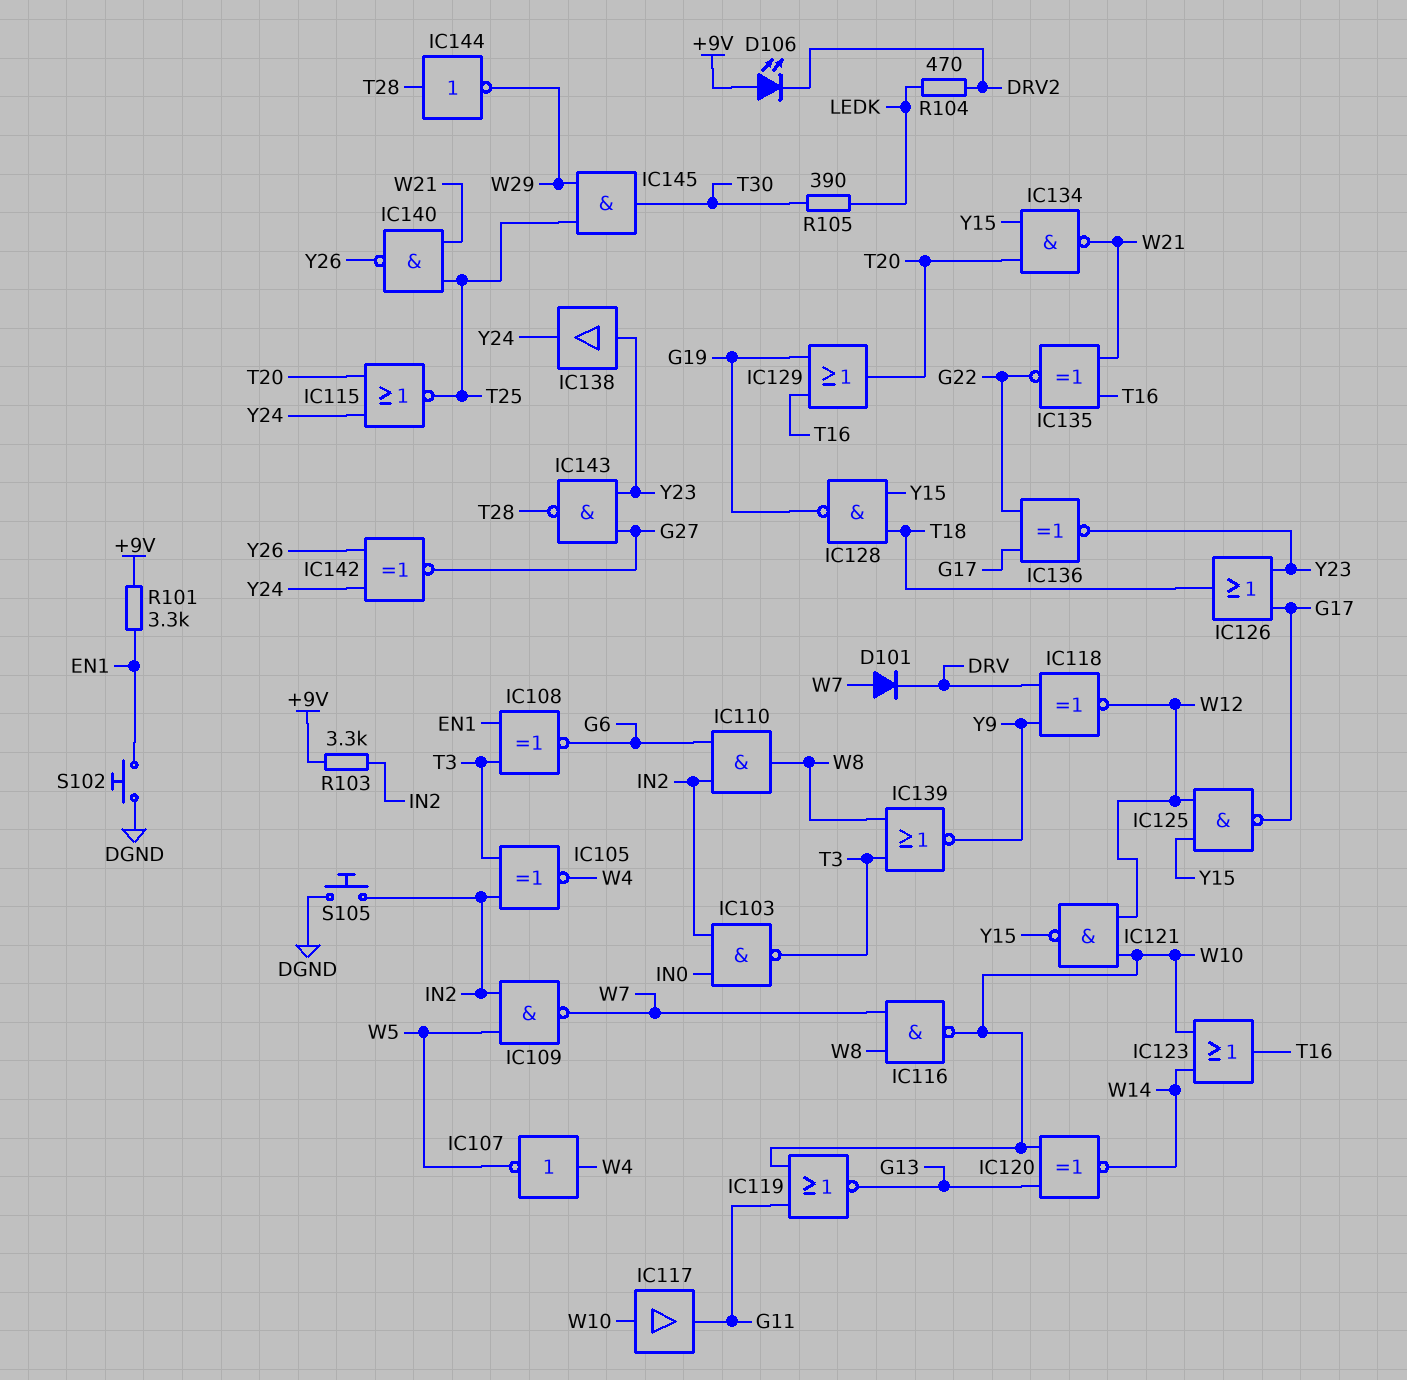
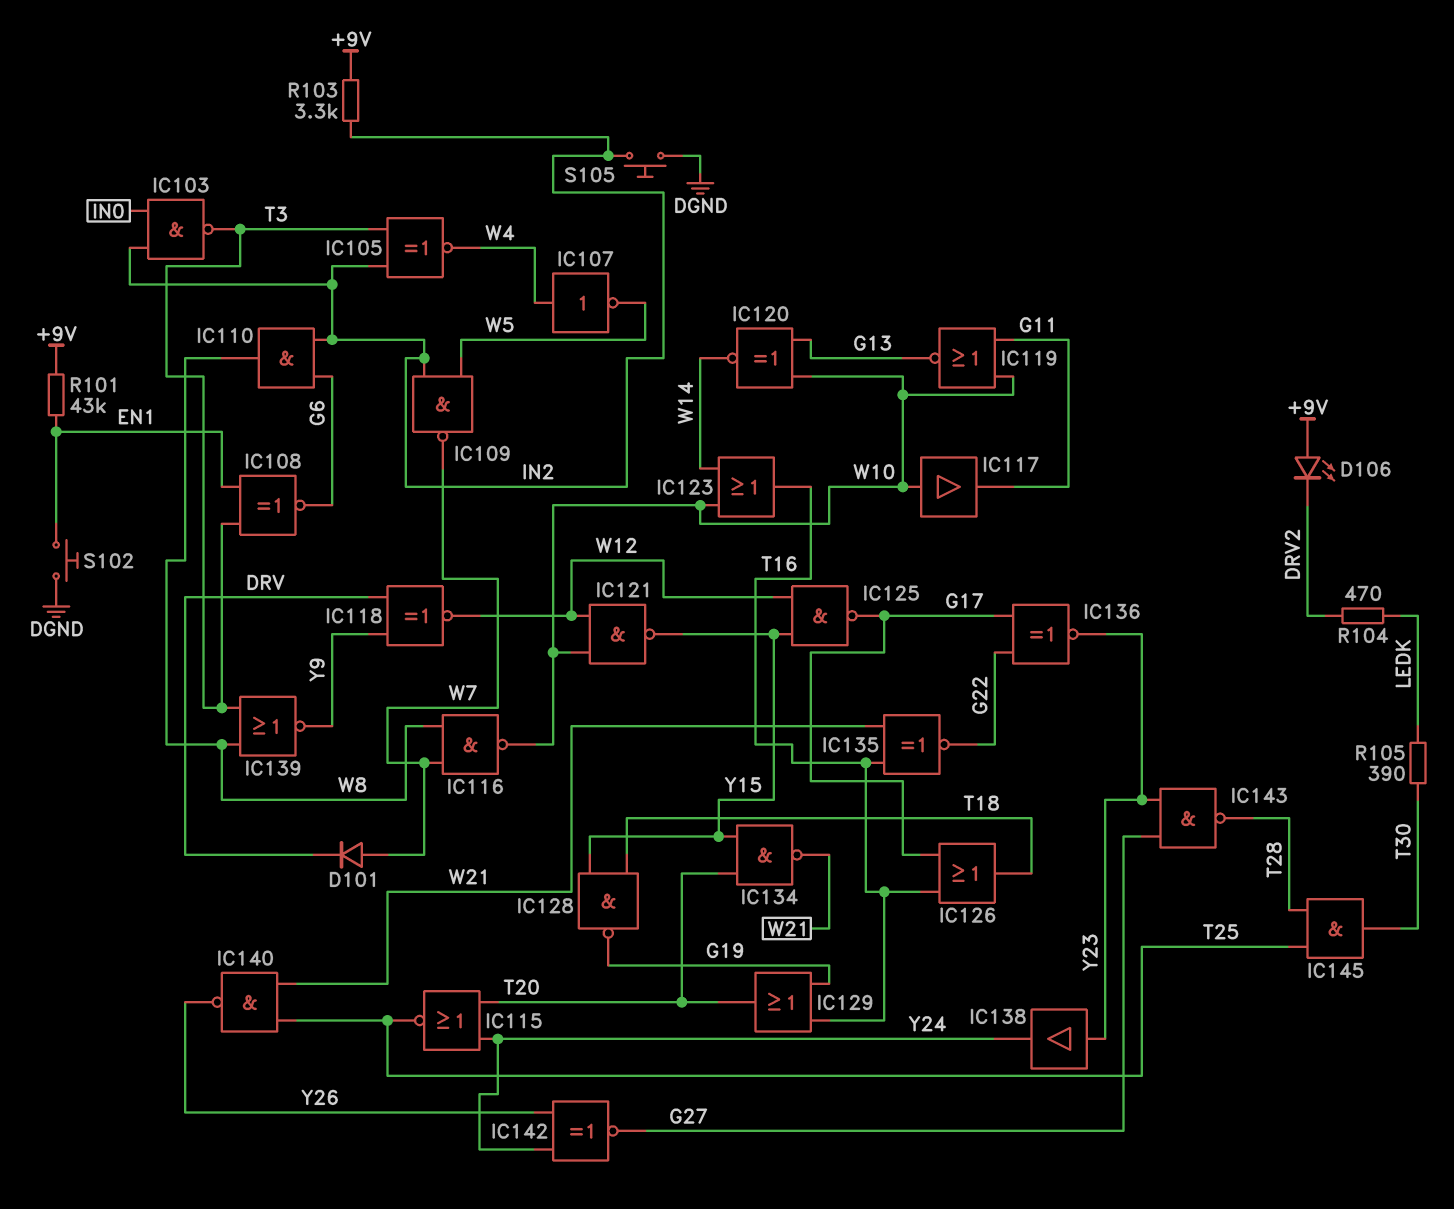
IC126: OR (in G17, in Y23, out T18) -> OR (in G17, in T16, out T18)
IC144: NOT (in T28, out W29) -> none
IC145: AND (in T25, in W29, out T30) -> AND (in T25, in T28, out T30)
R101: 3.3k (+9V, EN1) -> 43k (+9V, EN1)

